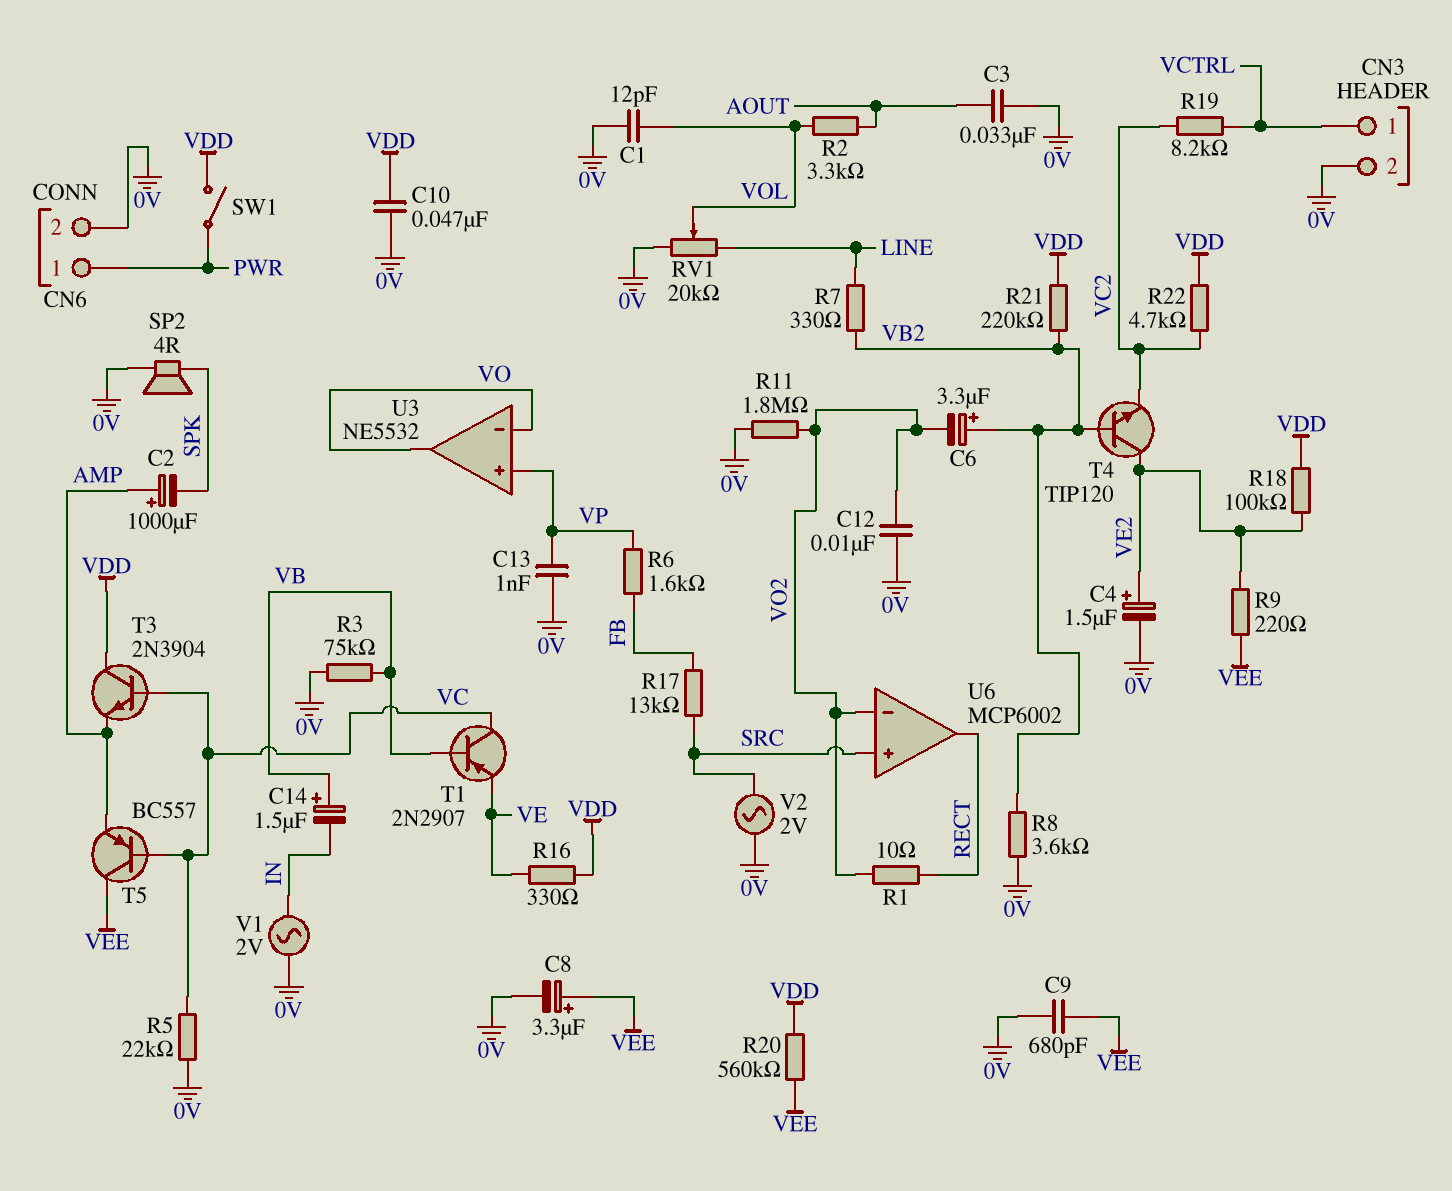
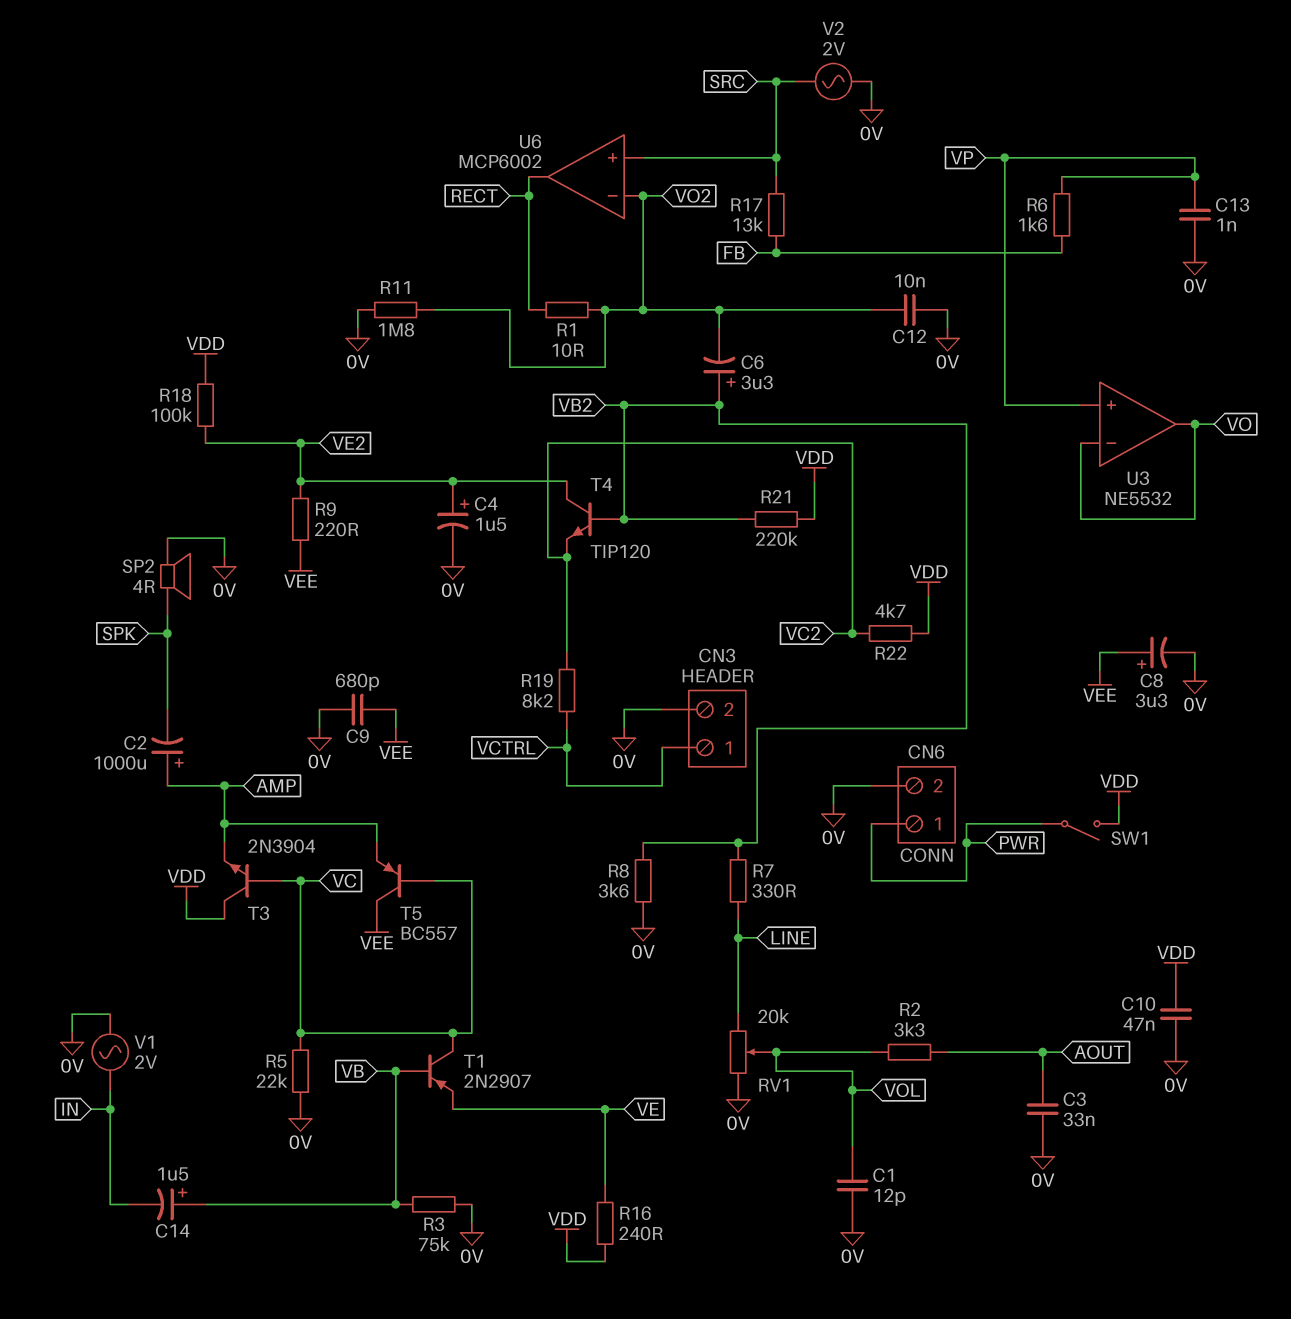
R16: 330 (VDD, VE) -> 240 (VDD, VE)
R20: 560k (VDD, VEE) -> none

